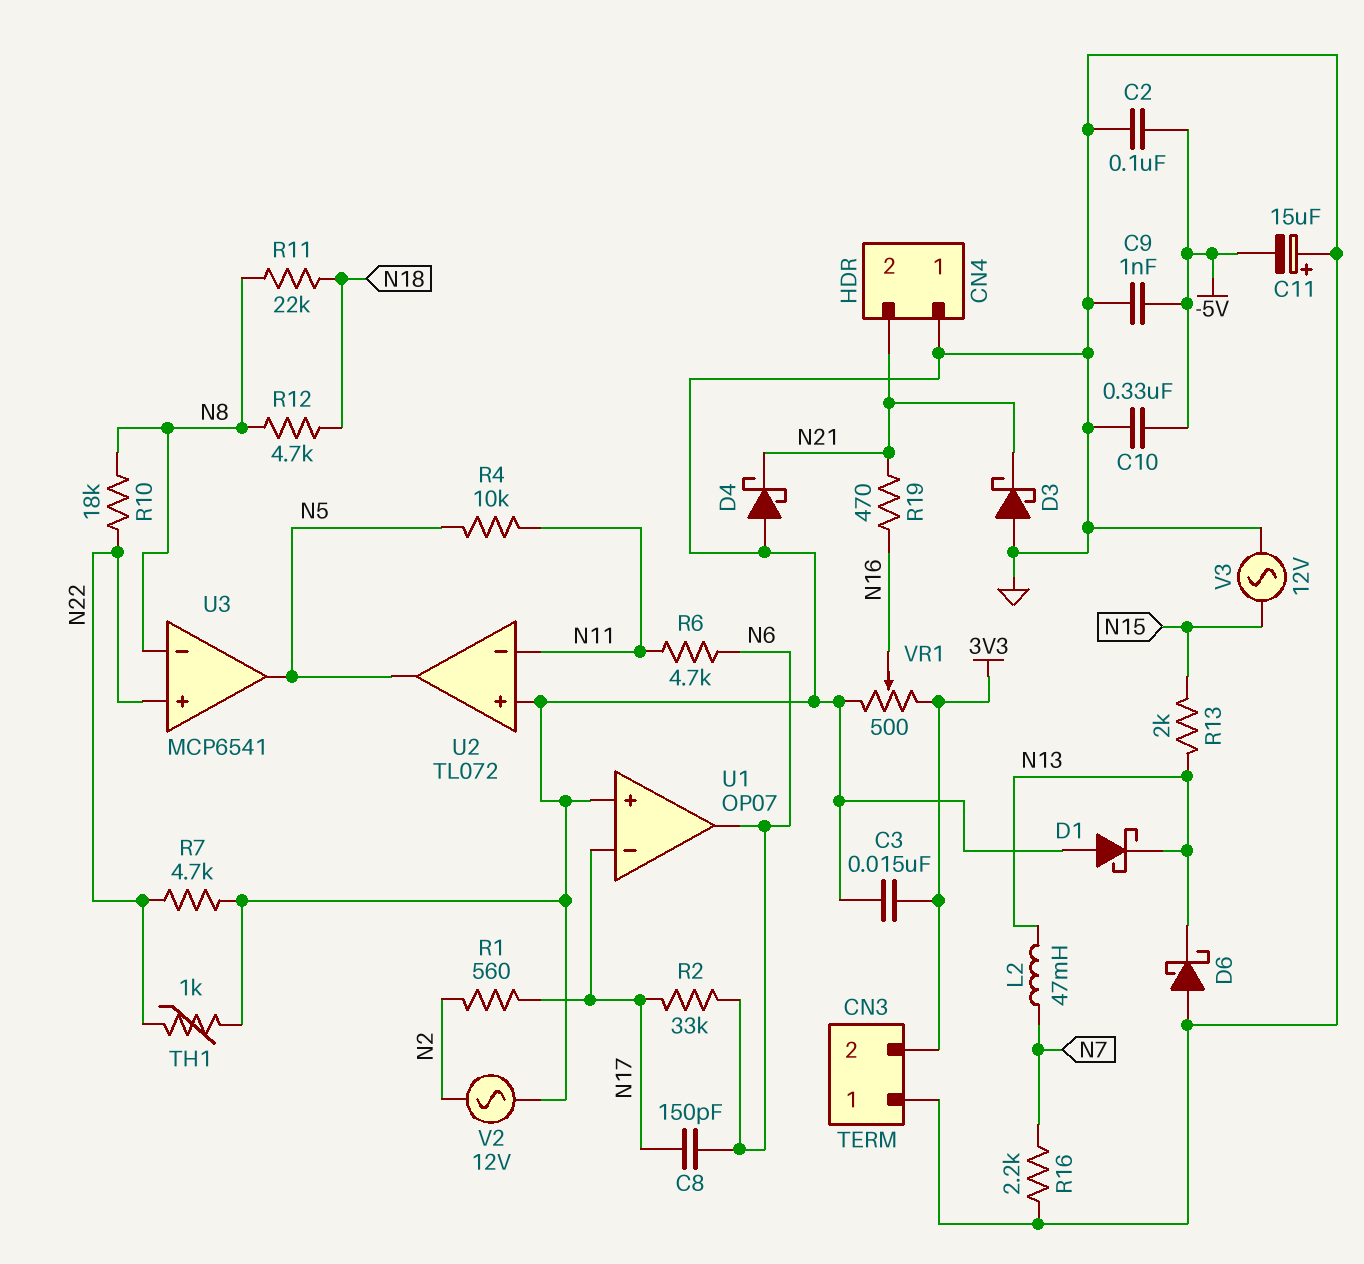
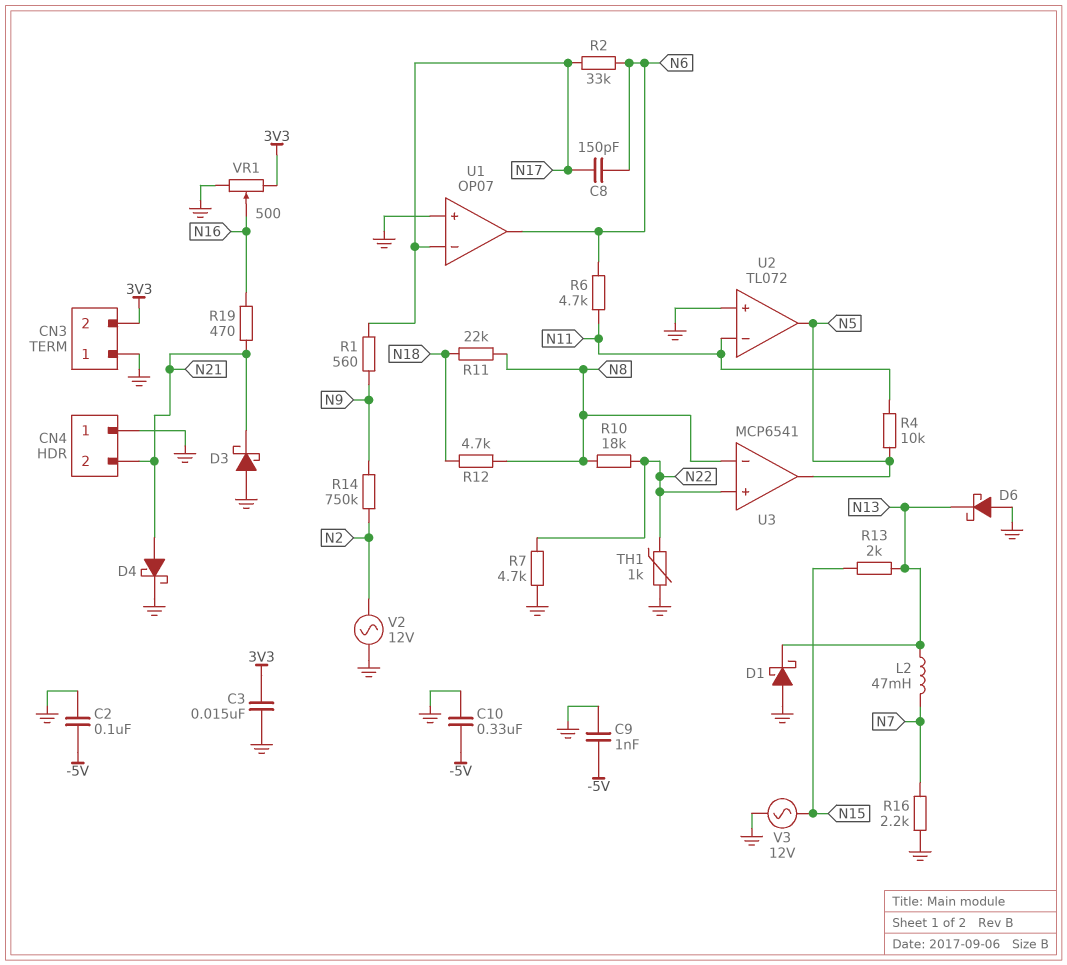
C11: 15uF (plus GND, minus -5V) -> none
D4: schottky (A GND, K N21) -> schottky (A N21, K GND)
R1: 560 (N2, N17) -> 560 (N9, N17)
R14: none -> 750k (N2, N9)

